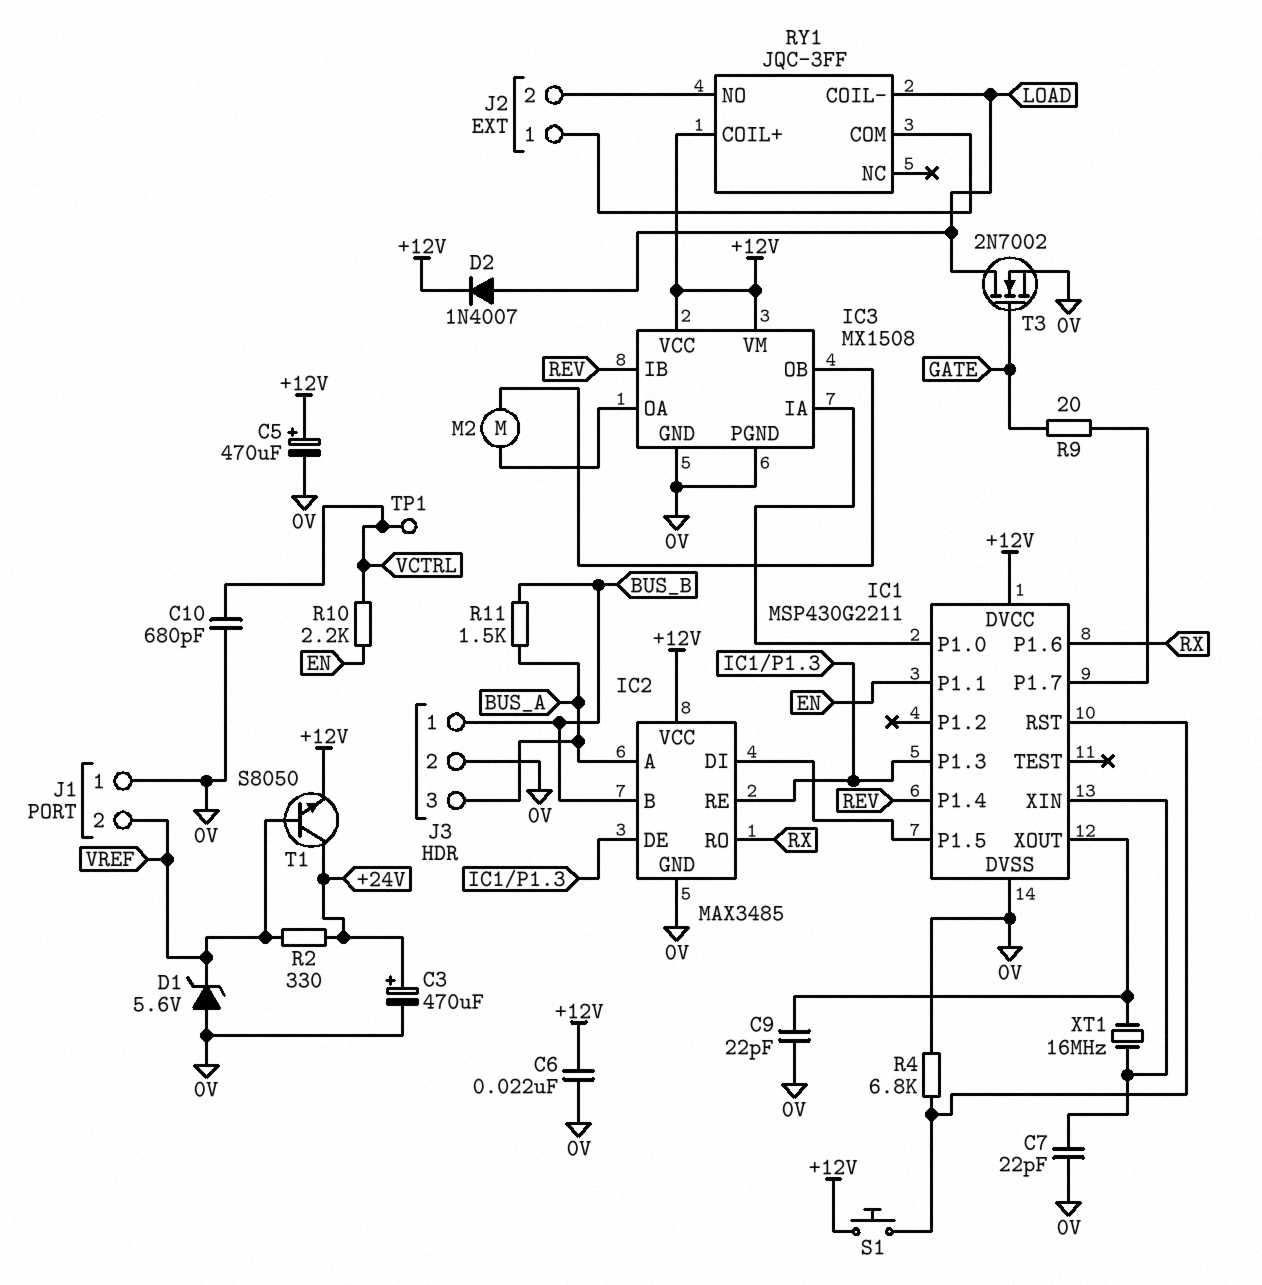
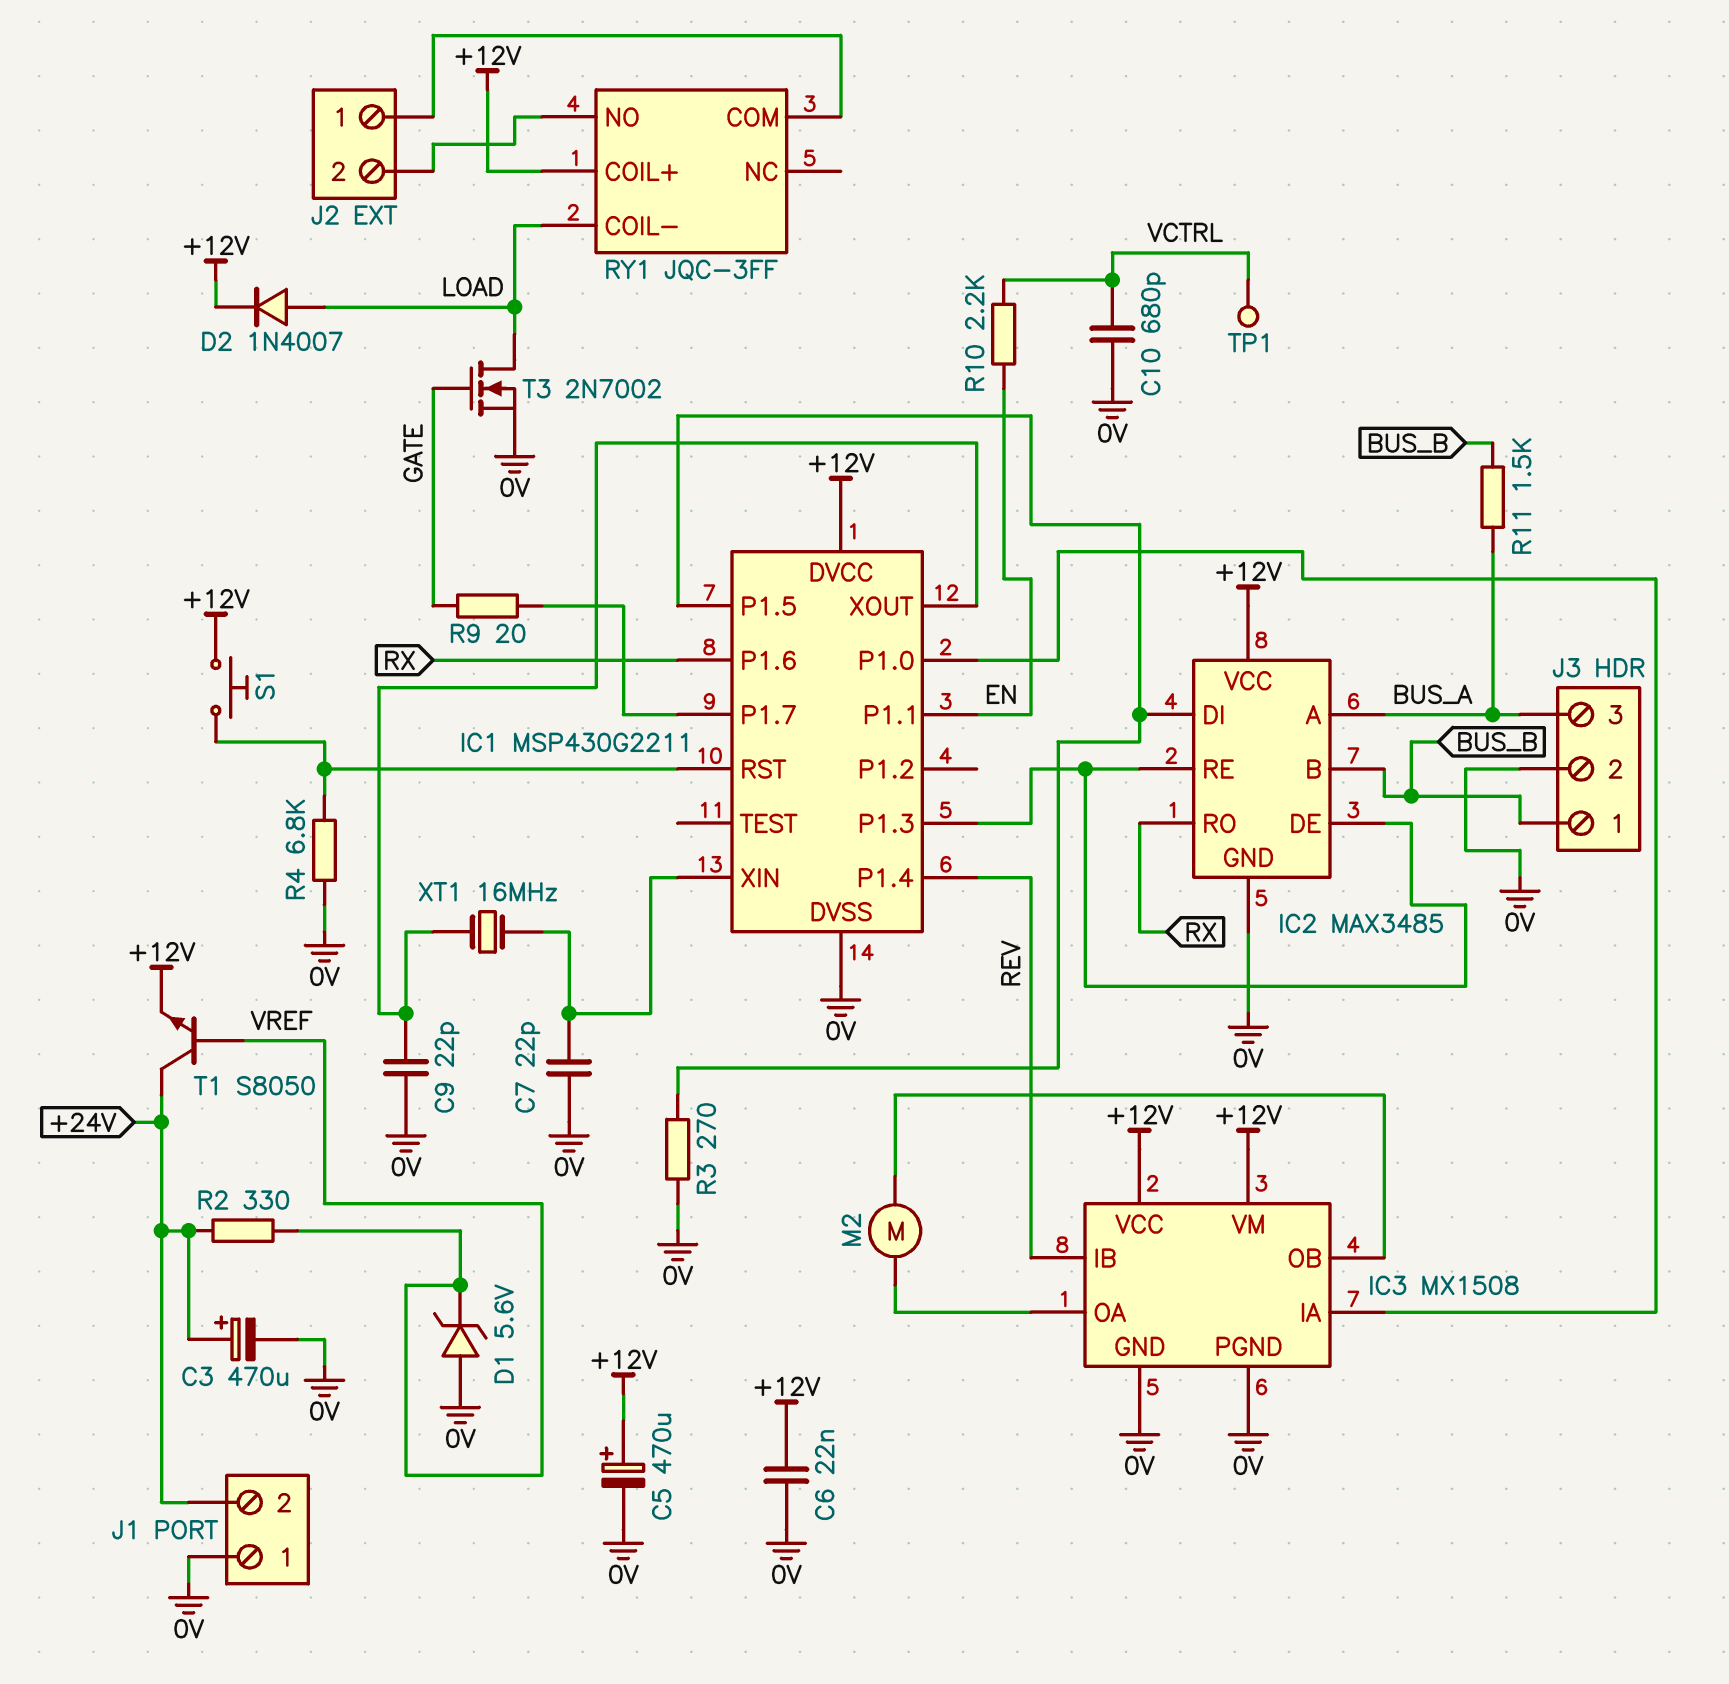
J1 pin 2: VREF -> +24V
R3: none -> 270 (0V, IC1/P1.5)

